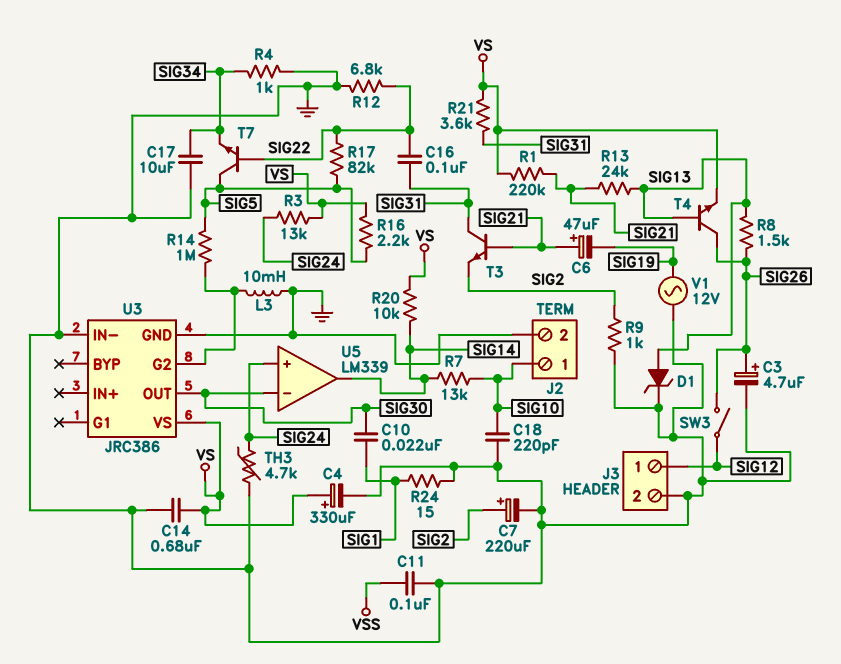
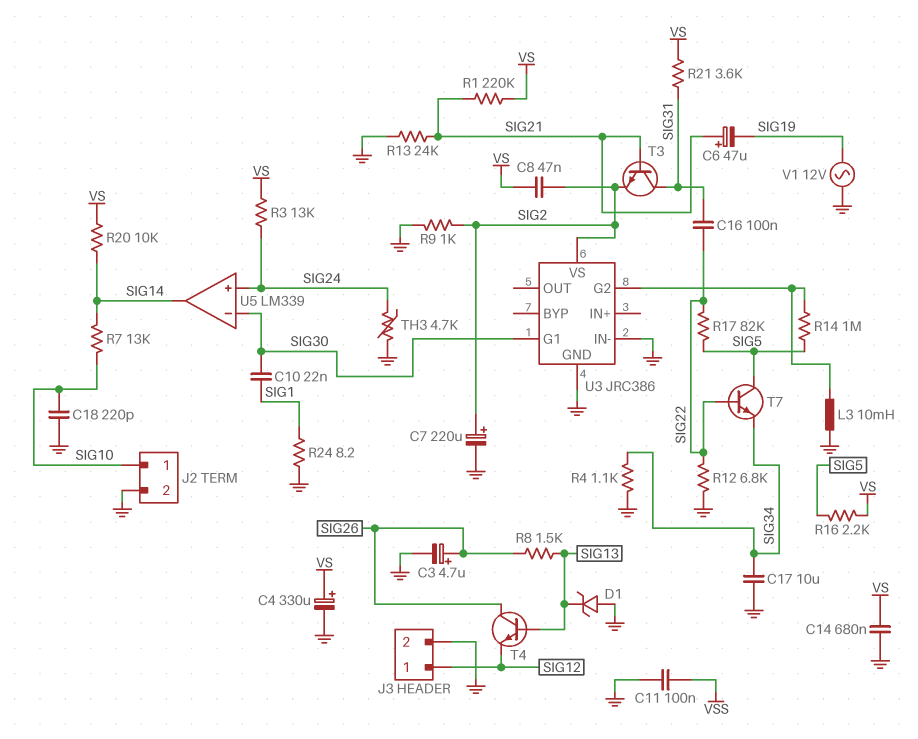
C8: none -> 47nF (SIG2, VS)
D1: zener (A SIG13, K GND) -> zener (A GND, K SIG13)
R4: 1k (GND, SIG34) -> 1.1k (GND, SIG34)
R13: 24k (SIG13, SIG21) -> 24k (GND, SIG21)
R24: 15 (GND, SIG1) -> 8.2 (GND, SIG1)
SW3: switch (SIG12, SIG26) -> none
T4: NPN (B SIG13, C SIG26, E VS) -> NPN (B SIG13, C SIG26, E SIG12)
U3 pin G1: none -> SIG30
U3 pin OUT: SIG30 -> none
U3 pin VS: VS -> SIG2

